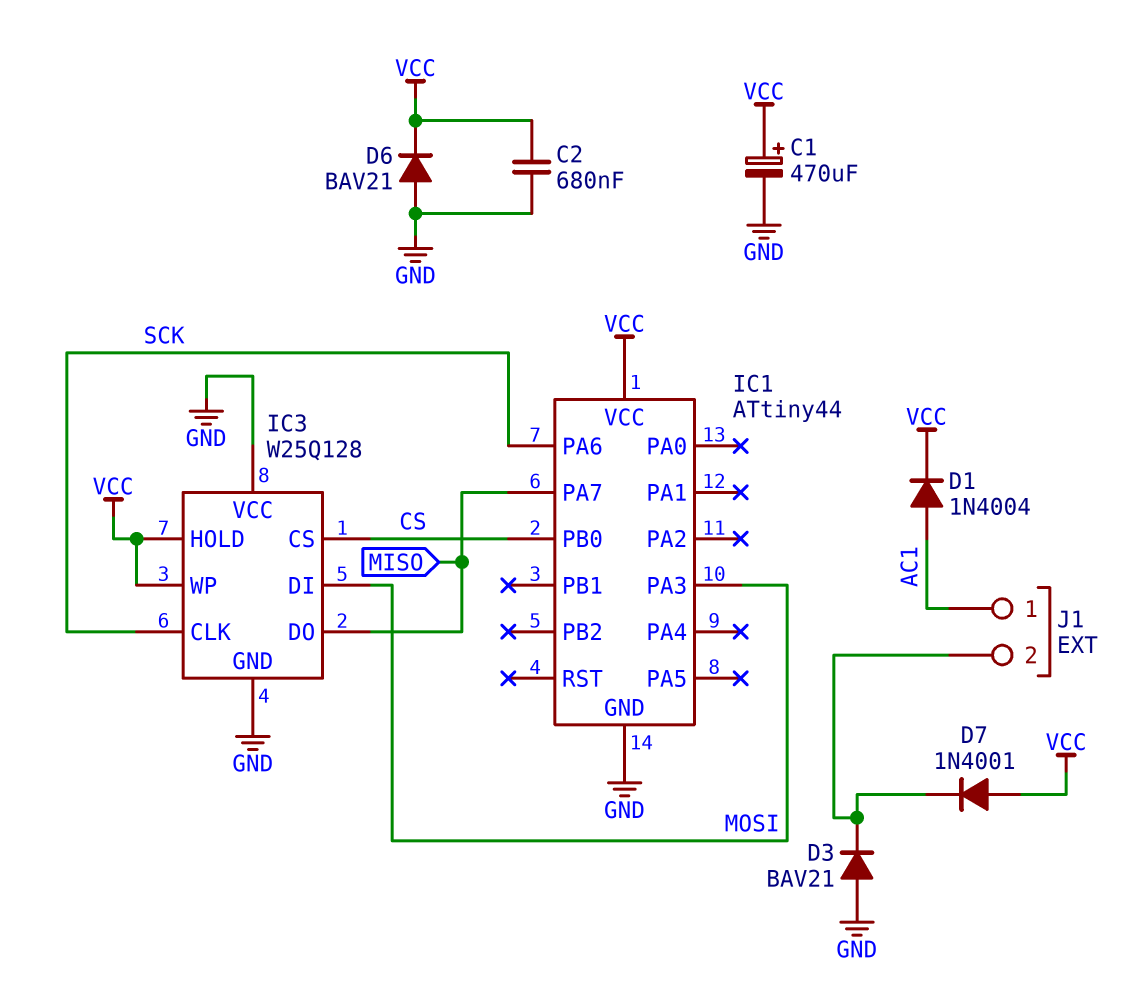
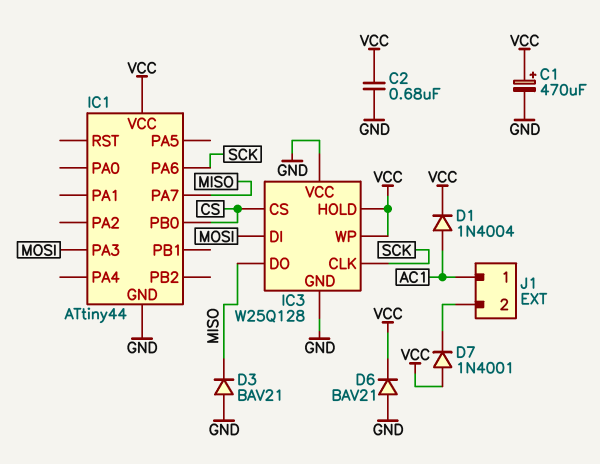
D3: diode BAV21 (A GND, K J1/2) -> diode BAV21 (A GND, K MISO)

